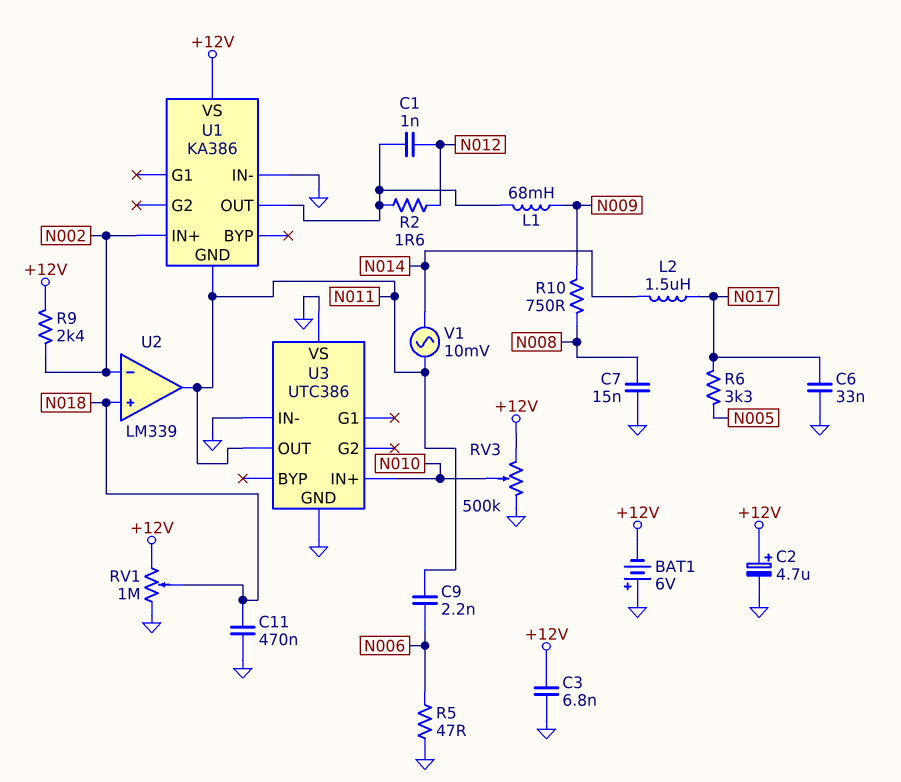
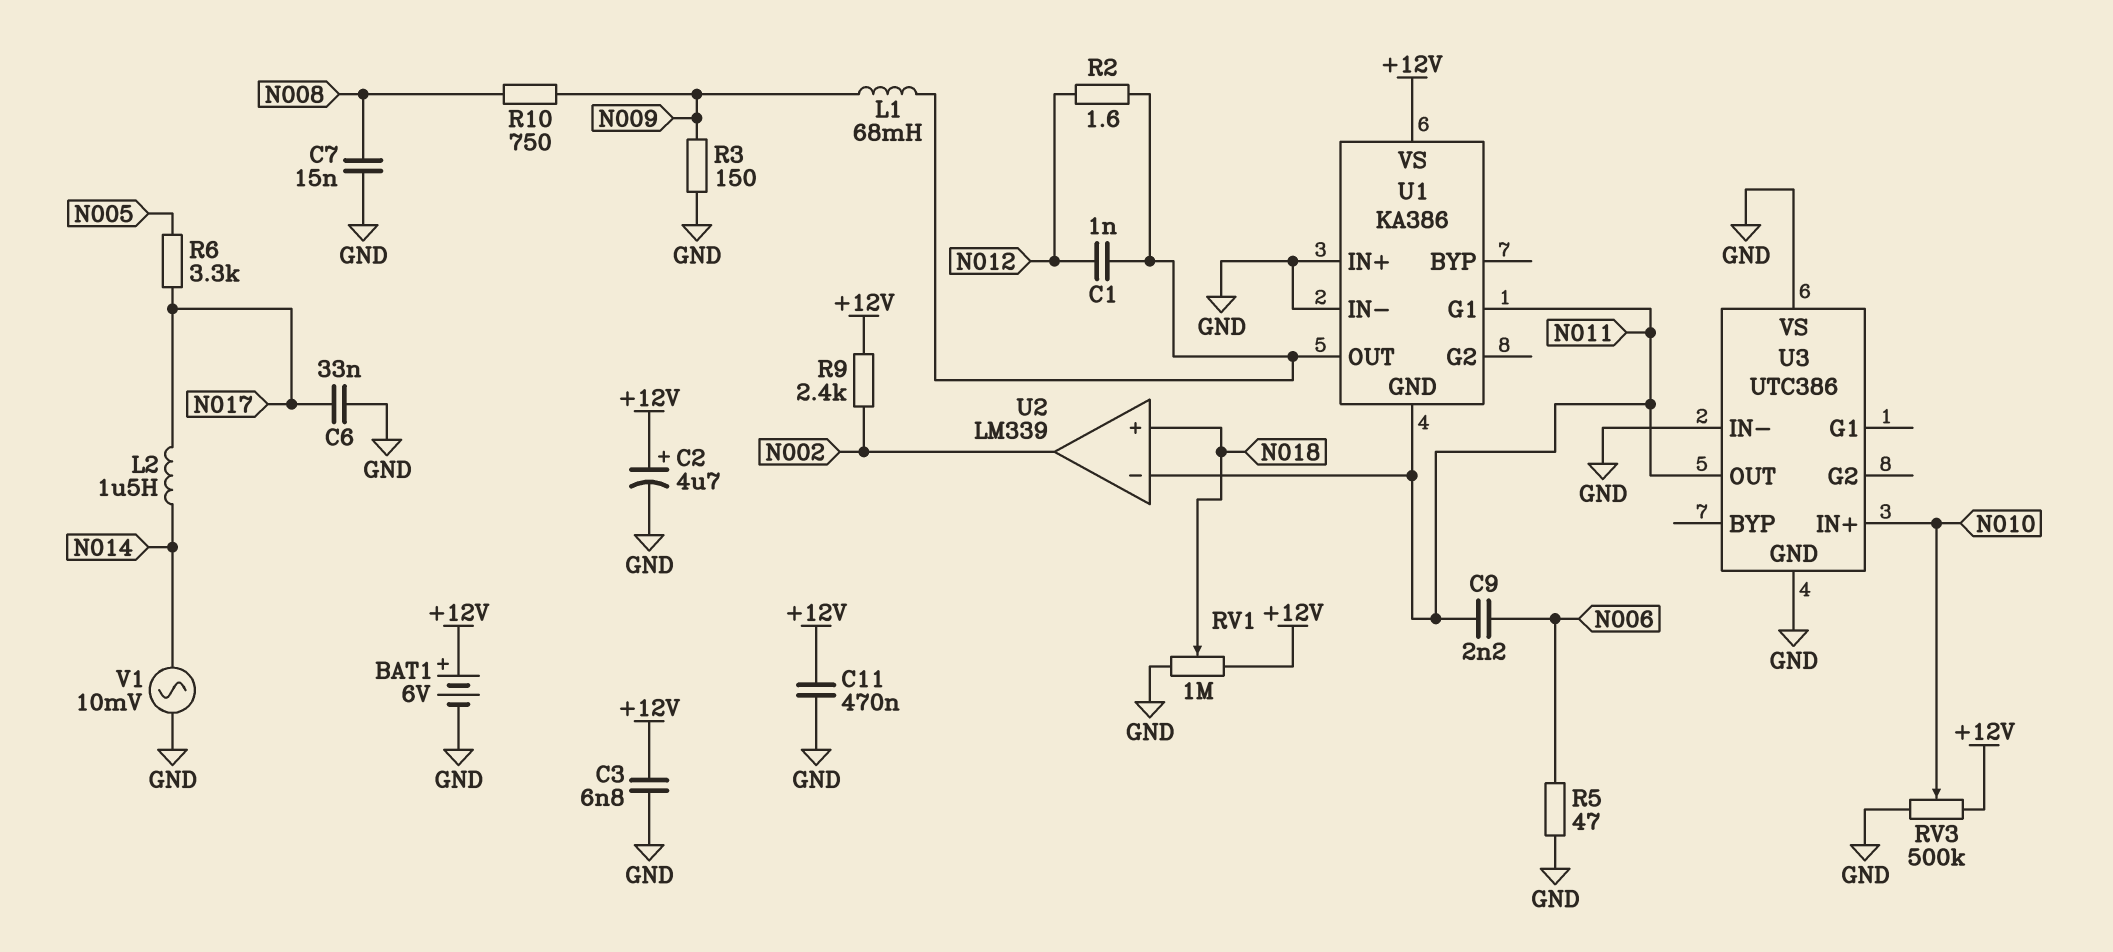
BAT1: 6V (plus GND, minus +12V) -> 6V (plus +12V, minus GND)
C11: 470nF (GND, N018) -> 470nF (+12V, GND)
R3: none -> 150 (GND, N009)
U1 pin G1: none -> N011
U1 pin IN+: N002 -> GND
U2 pin in-: N002 -> N011
U2 pin out: N011 -> N002
V1: AC 10mV (N011, N014) -> AC 10mV (GND, N014)

